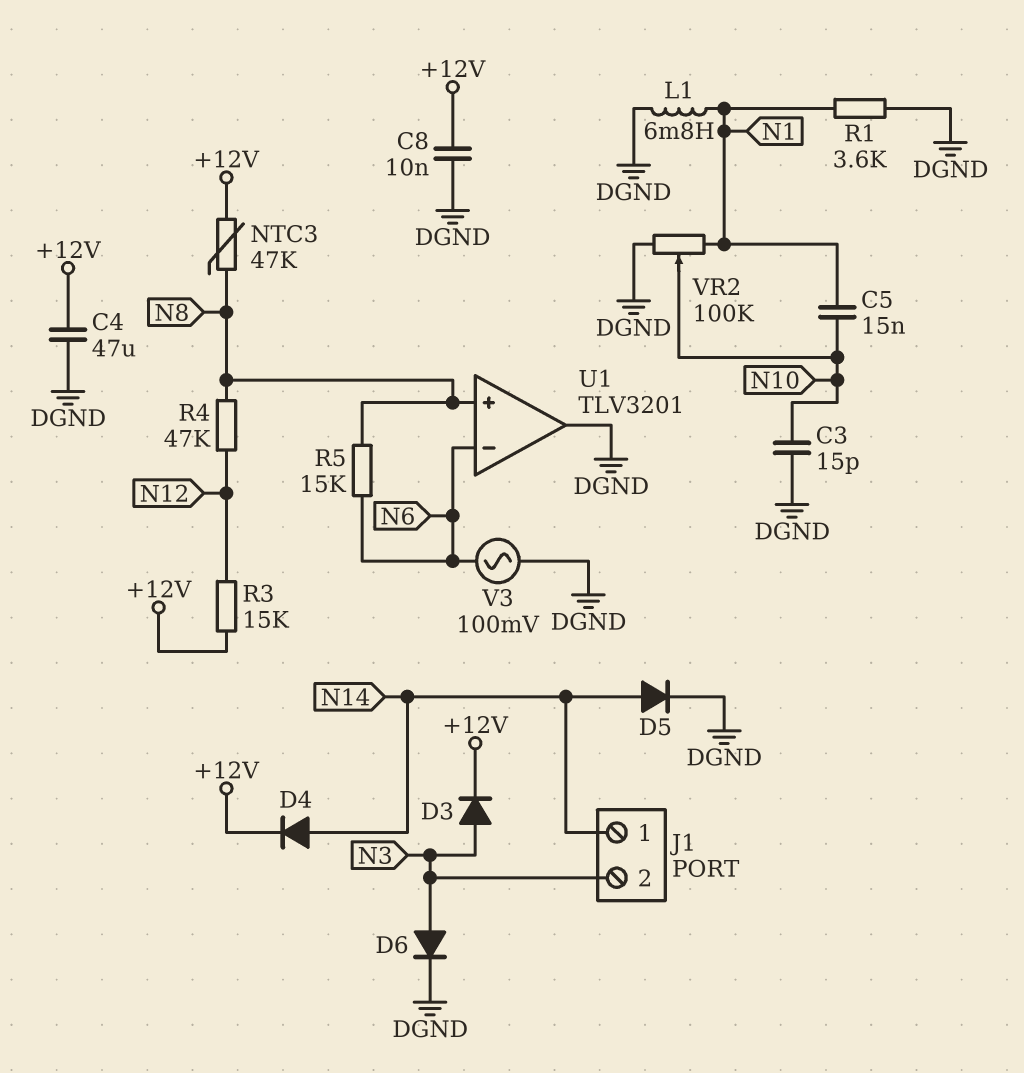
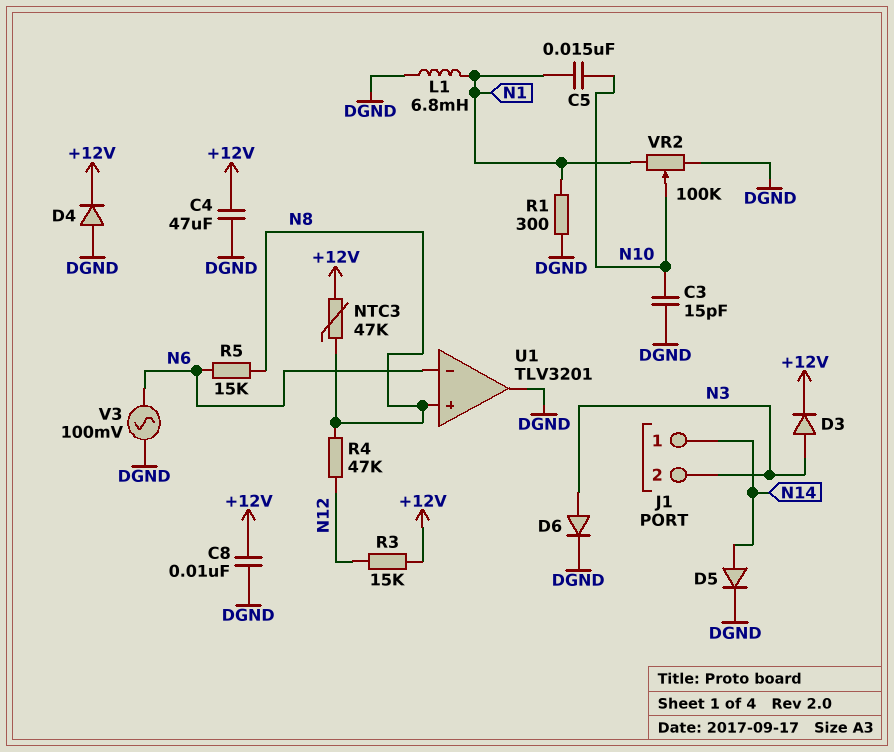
D4: diode (A N14, K +12V) -> diode (A DGND, K +12V)
R1: 3.6k (DGND, N1) -> 300 (DGND, N1)

